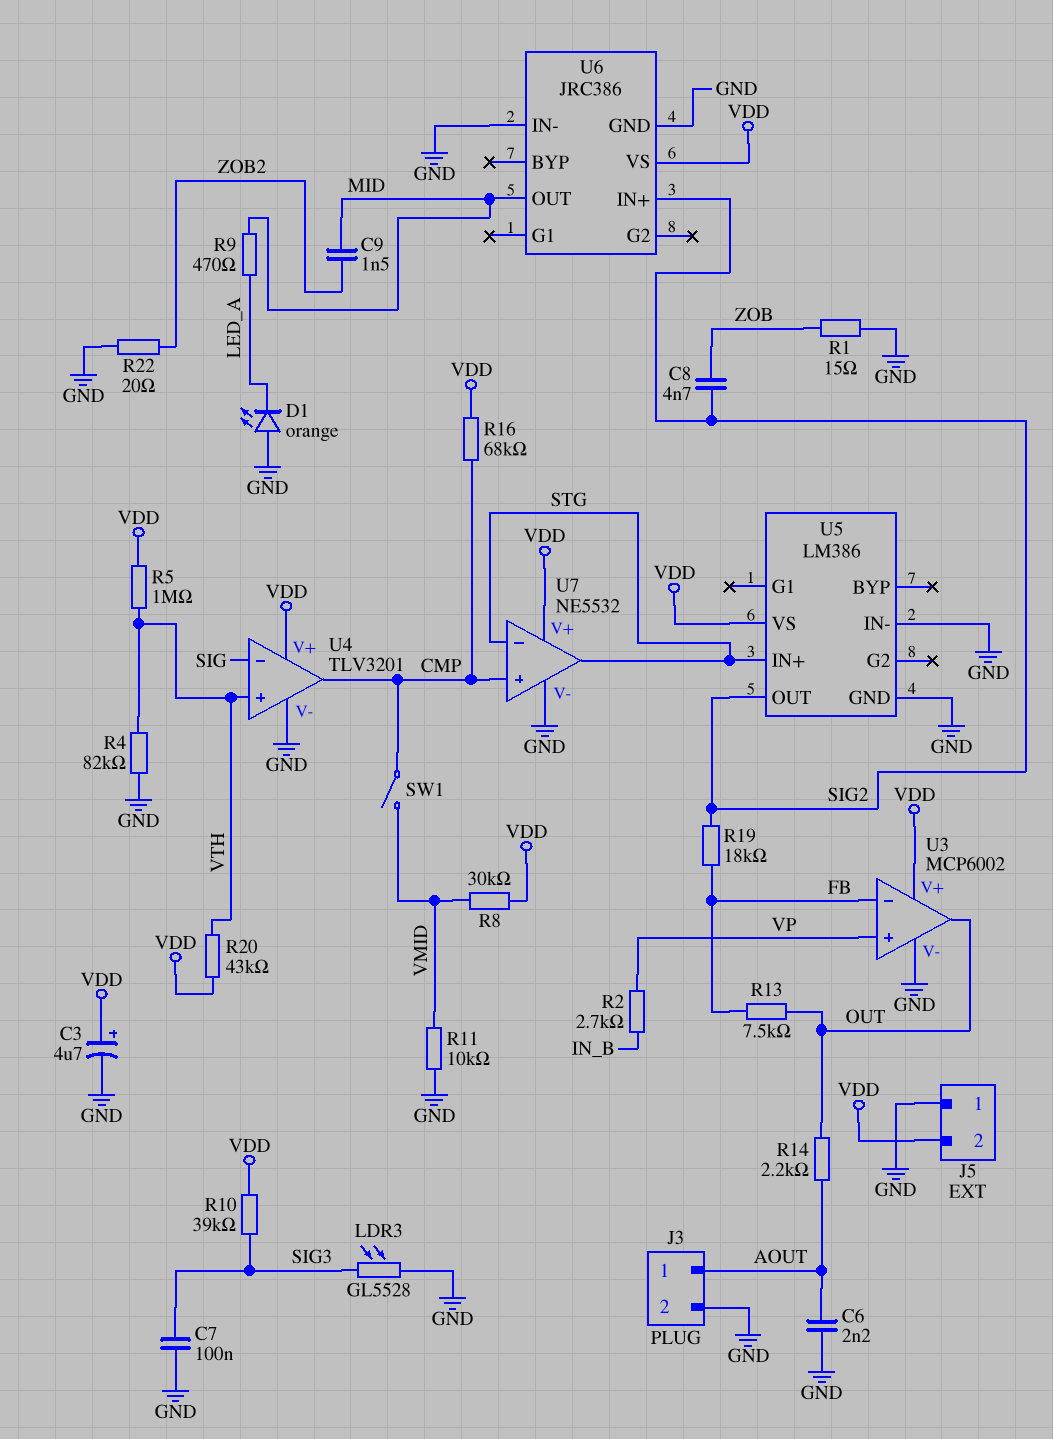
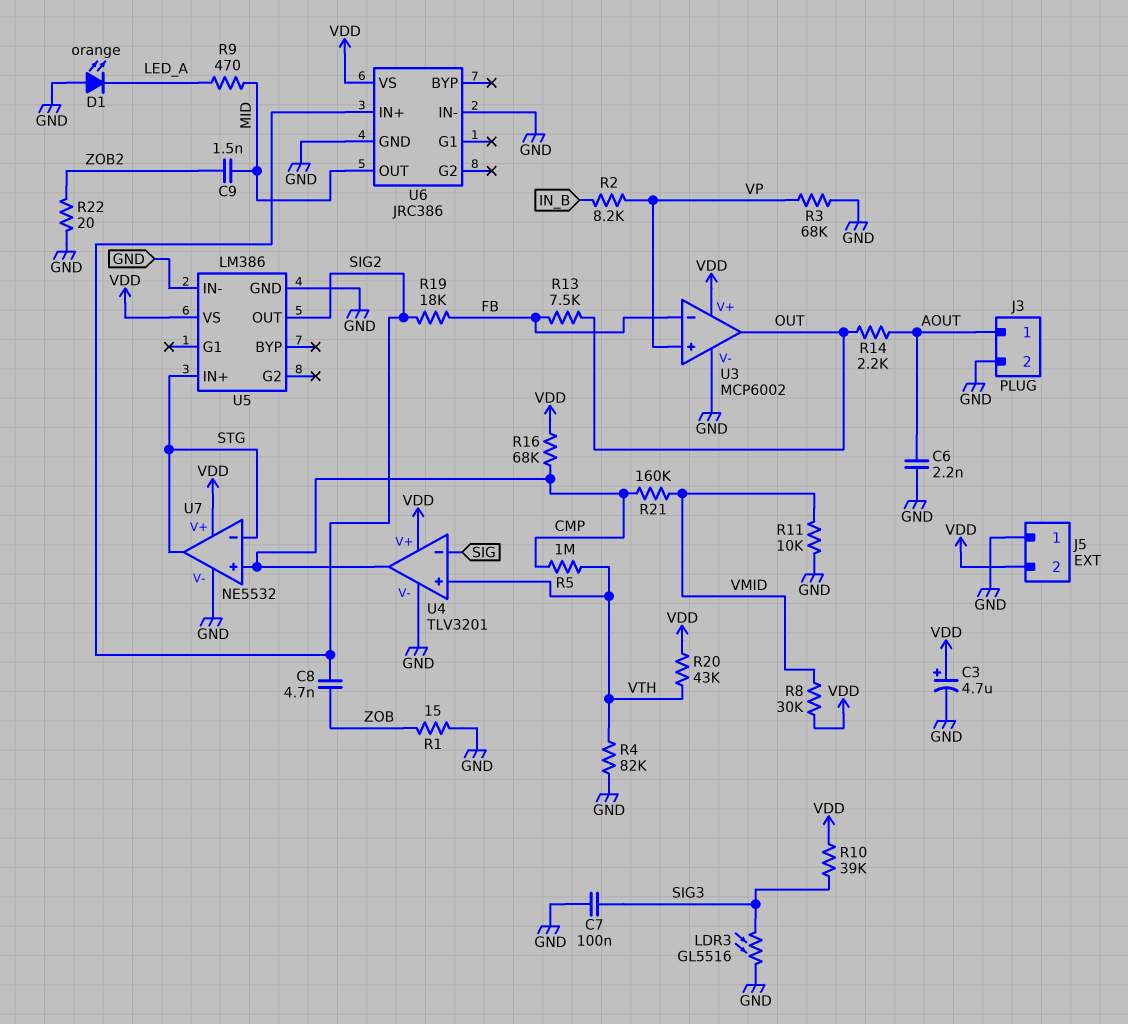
LDR3: GL5528 (GND, SIG3) -> GL5516 (GND, SIG3)
R2: 2.7k (IN_B, VP) -> 8.2k (IN_B, VP)
R3: none -> 68k (GND, VP)
R5: 1M (VDD, VTH) -> 1M (CMP, VTH)
R21: none -> 160k (CMP, VMID)
SW1: switch (CMP, VMID) -> none

